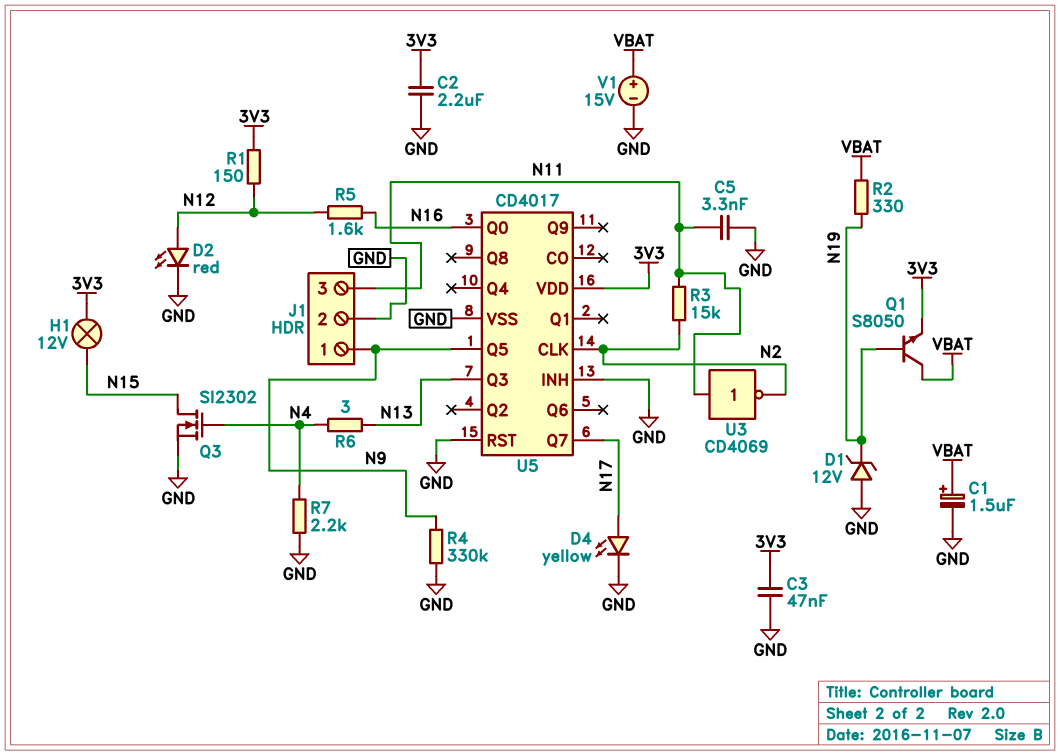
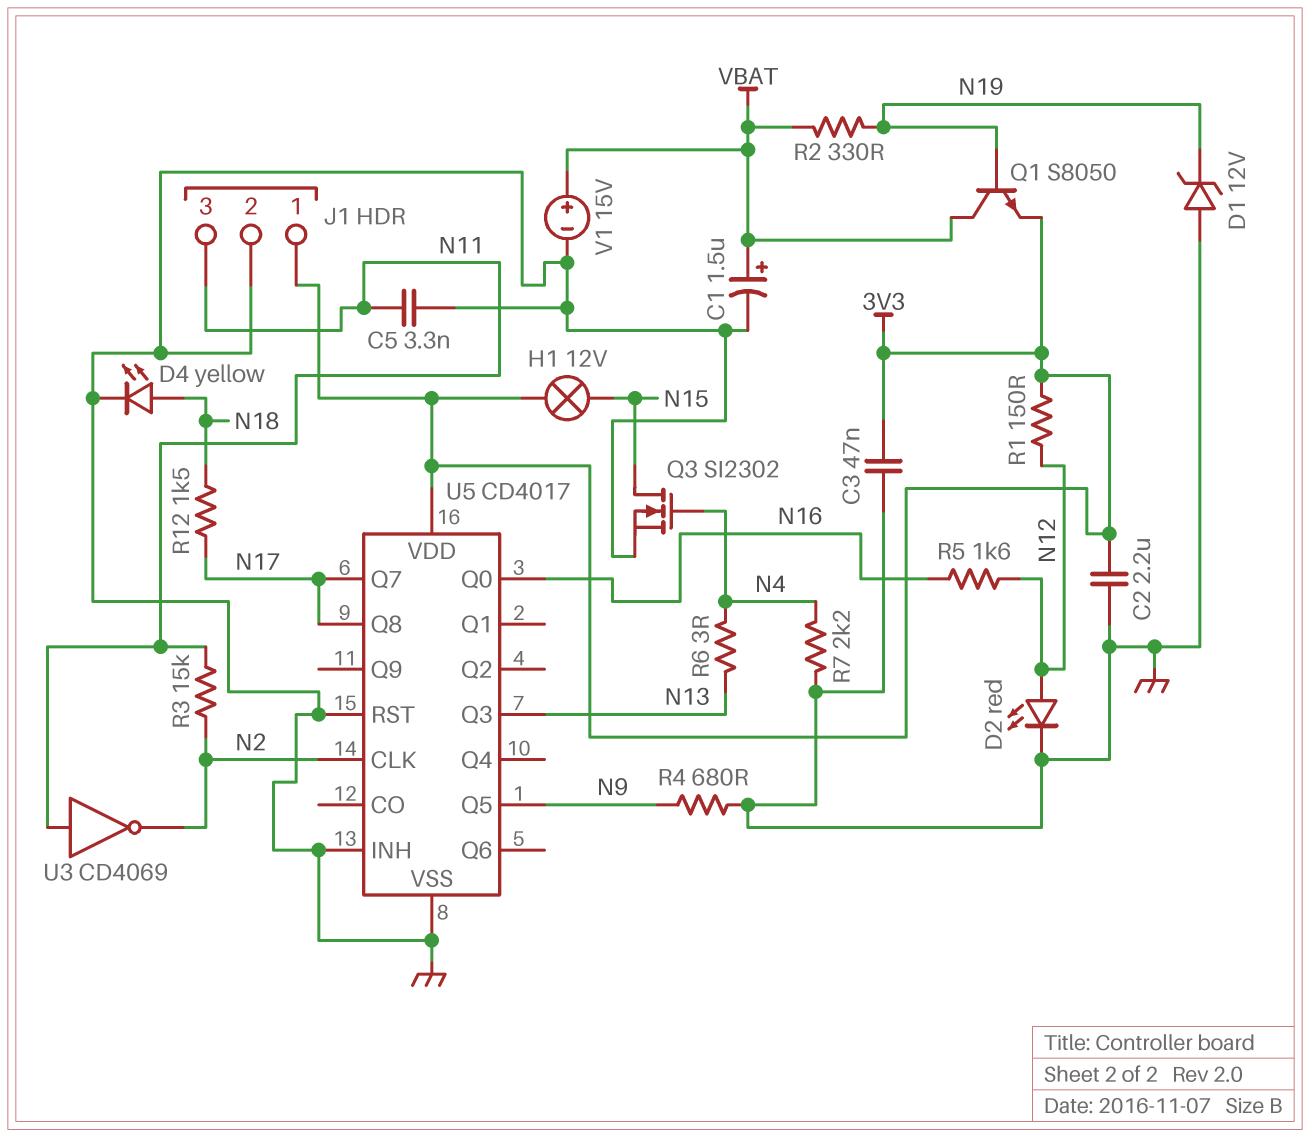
D4: LED yellow (A N17, K GND) -> LED yellow (A N18, K GND)
J1 pin 1: N9 -> 3V3
R4: 330k (GND, N9) -> 680 (GND, N9)
R12: none -> 1.5k (N17, N18)
U5 pin Q8: none -> N17

